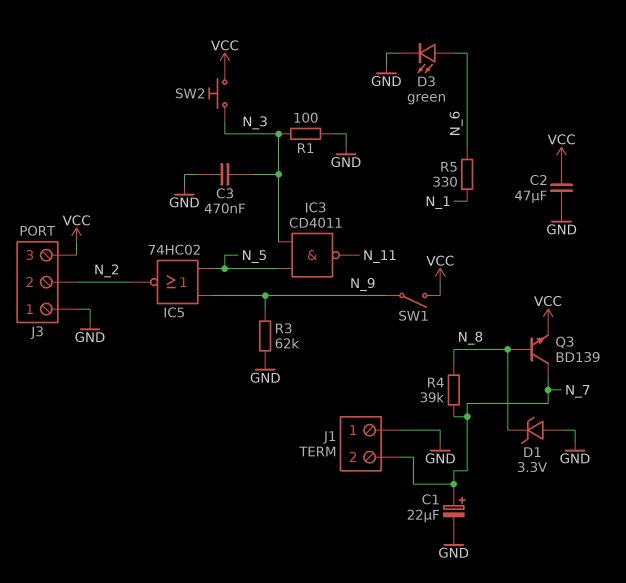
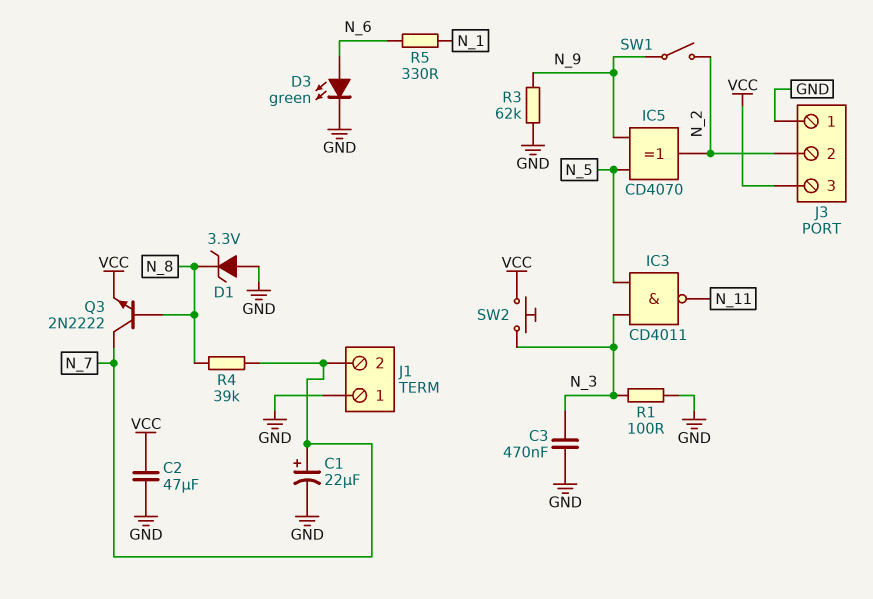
IC5: NOR 74HC02 (in N_5, in N_9, out N_2) -> XOR CD4070 (in N_5, in N_9, out N_2)
Q3: NPN BD139 (B N_8, C N_7, E VCC) -> NPN 2N2222 (B N_8, C N_7, E VCC)
SW1: switch (N_9, VCC) -> switch (N_2, N_9)

